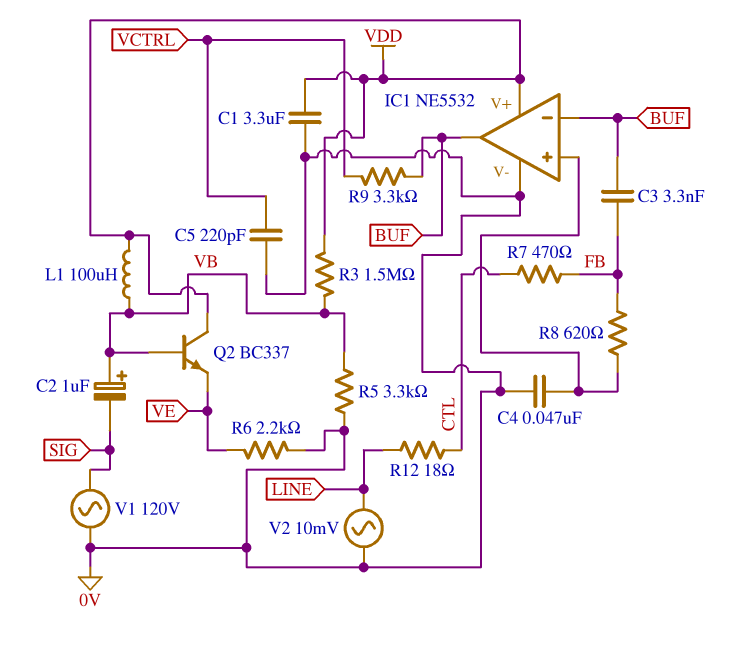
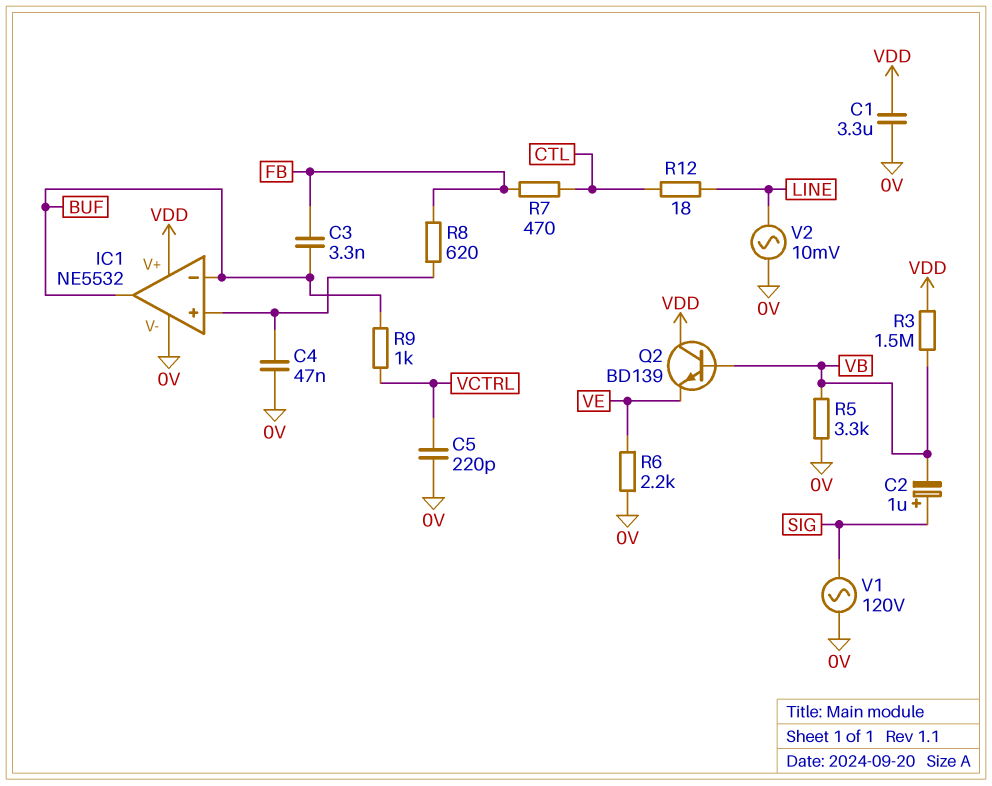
C2: 1uF (plus VB, minus SIG) -> 1uF (plus SIG, minus VB)
L1: 100uH (VB, VDD) -> none
Q2: NPN BC337 (B VB, C VDD, E VE) -> NPN BD139 (B VB, C VDD, E VE)
R9: 3.3k (BUF, VCTRL) -> 1k (BUF, VCTRL)

